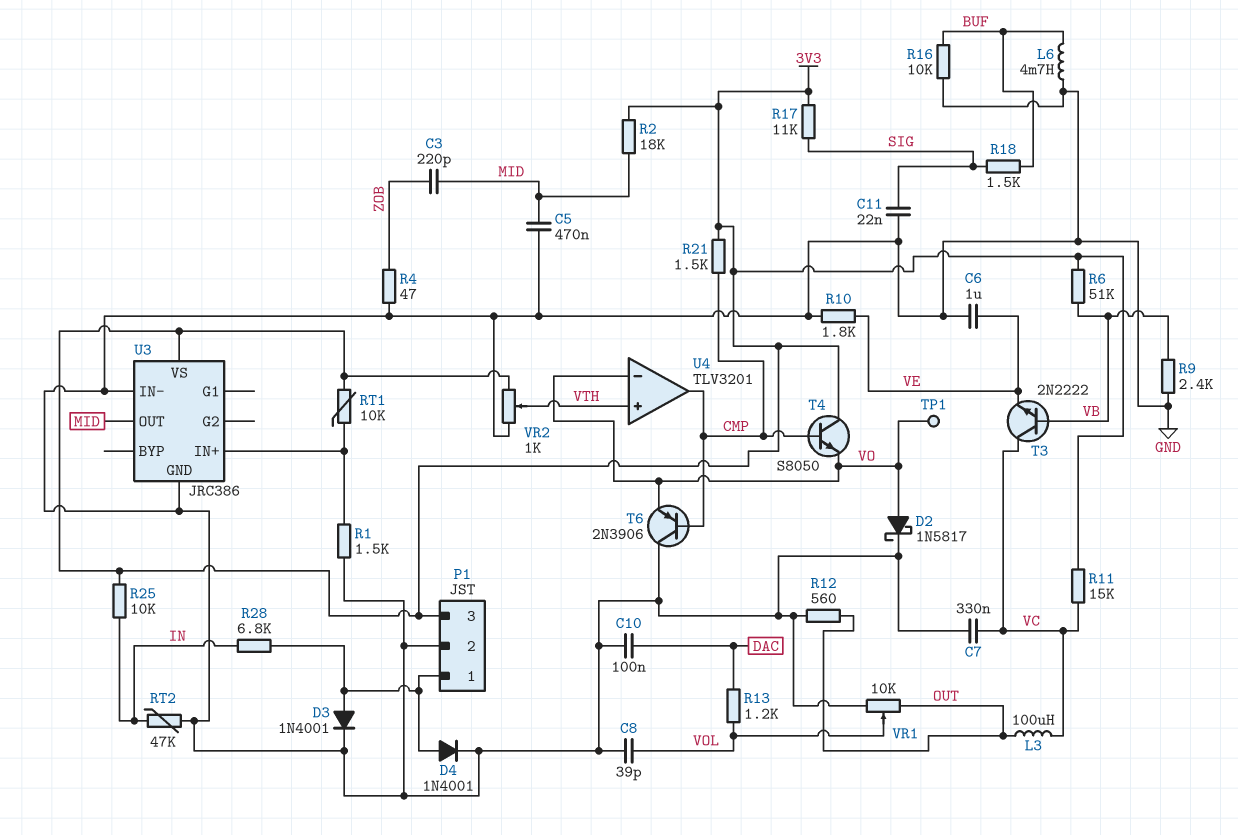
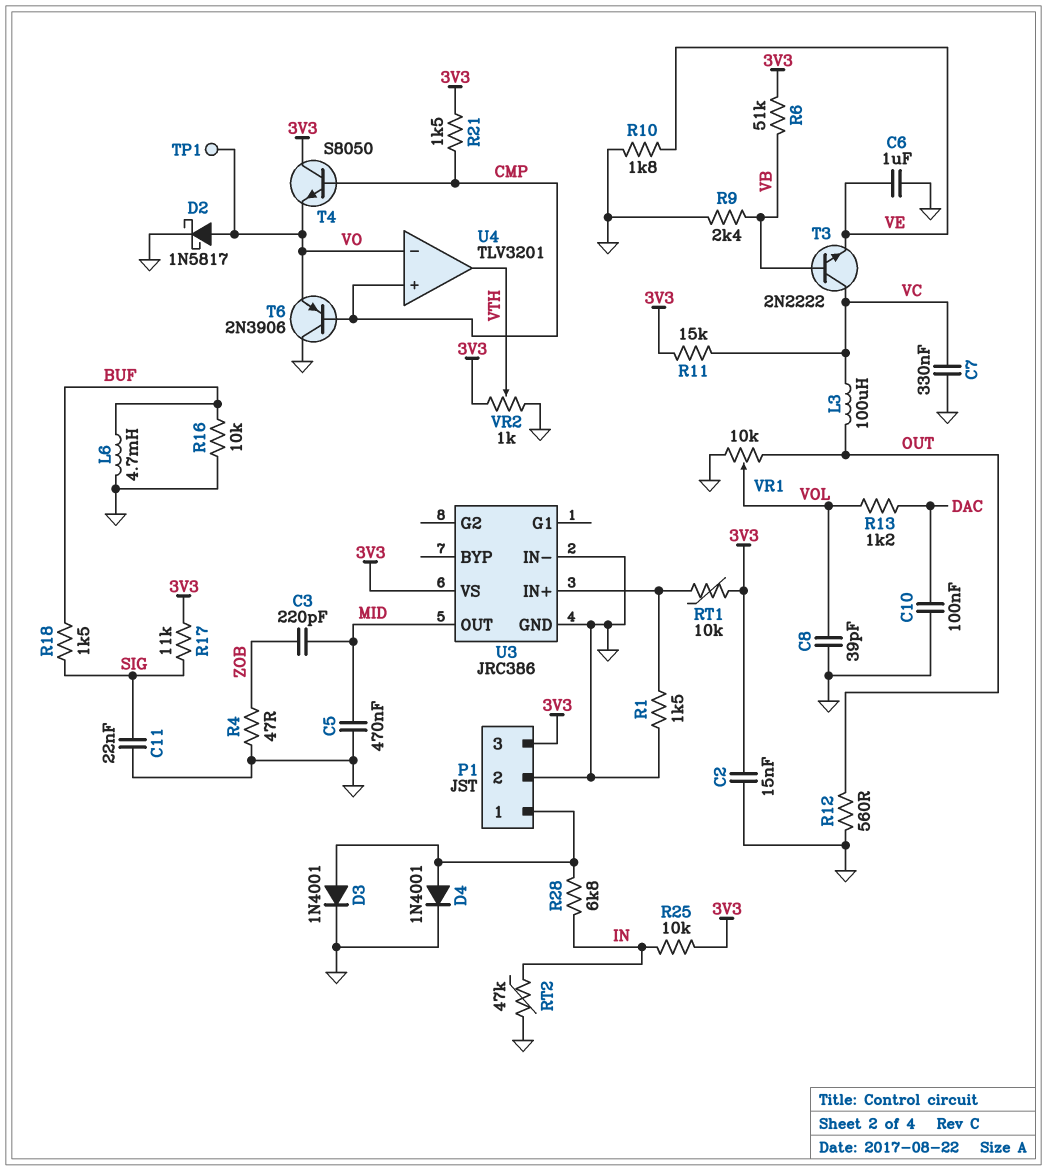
C2: none -> 15nF (3V3, GND)
R2: 18k (3V3, MID) -> none
U4 pin in+: VTH -> CMP
U4 pin out: CMP -> VTH

